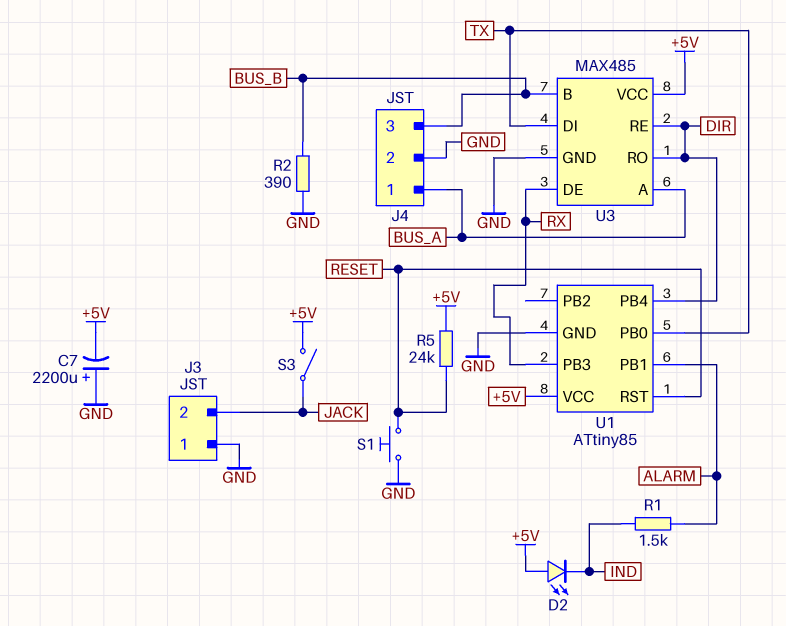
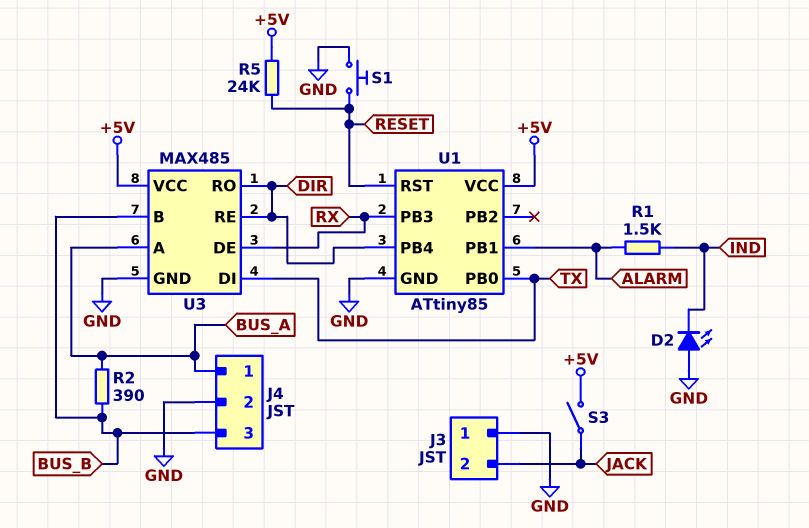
C7: 2200uF (plus GND, minus +5V) -> none
D2: LED (A +5V, K IND) -> LED (A GND, K IND)
R2: 390 (BUS_B, GND) -> 390 (BUS_A, BUS_B)

